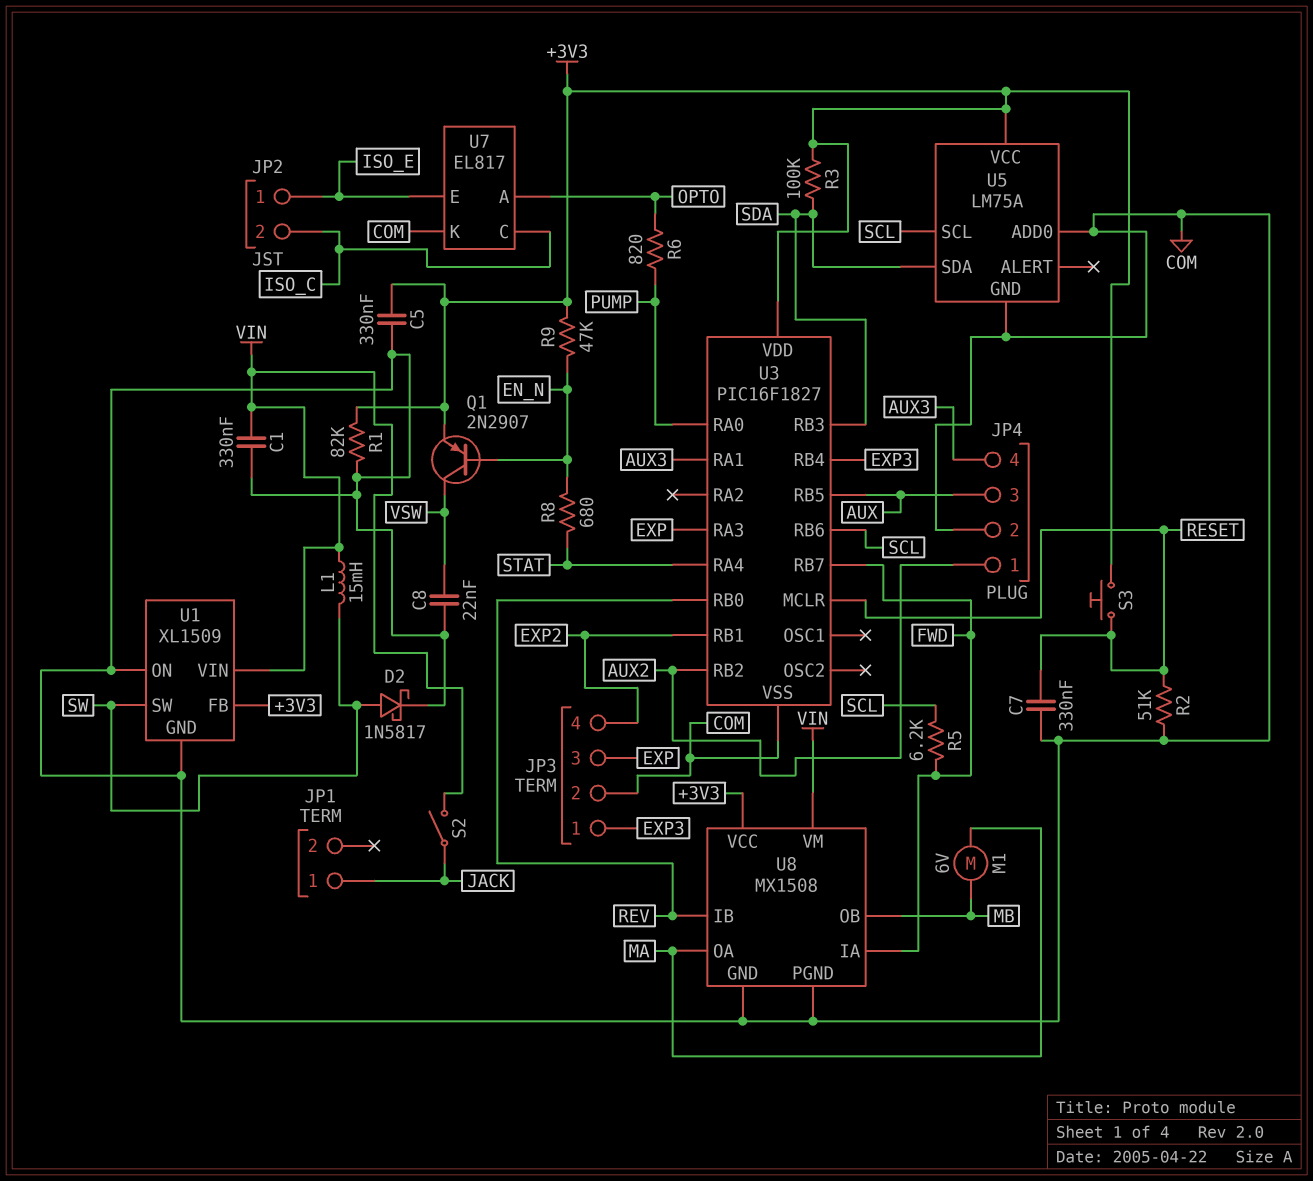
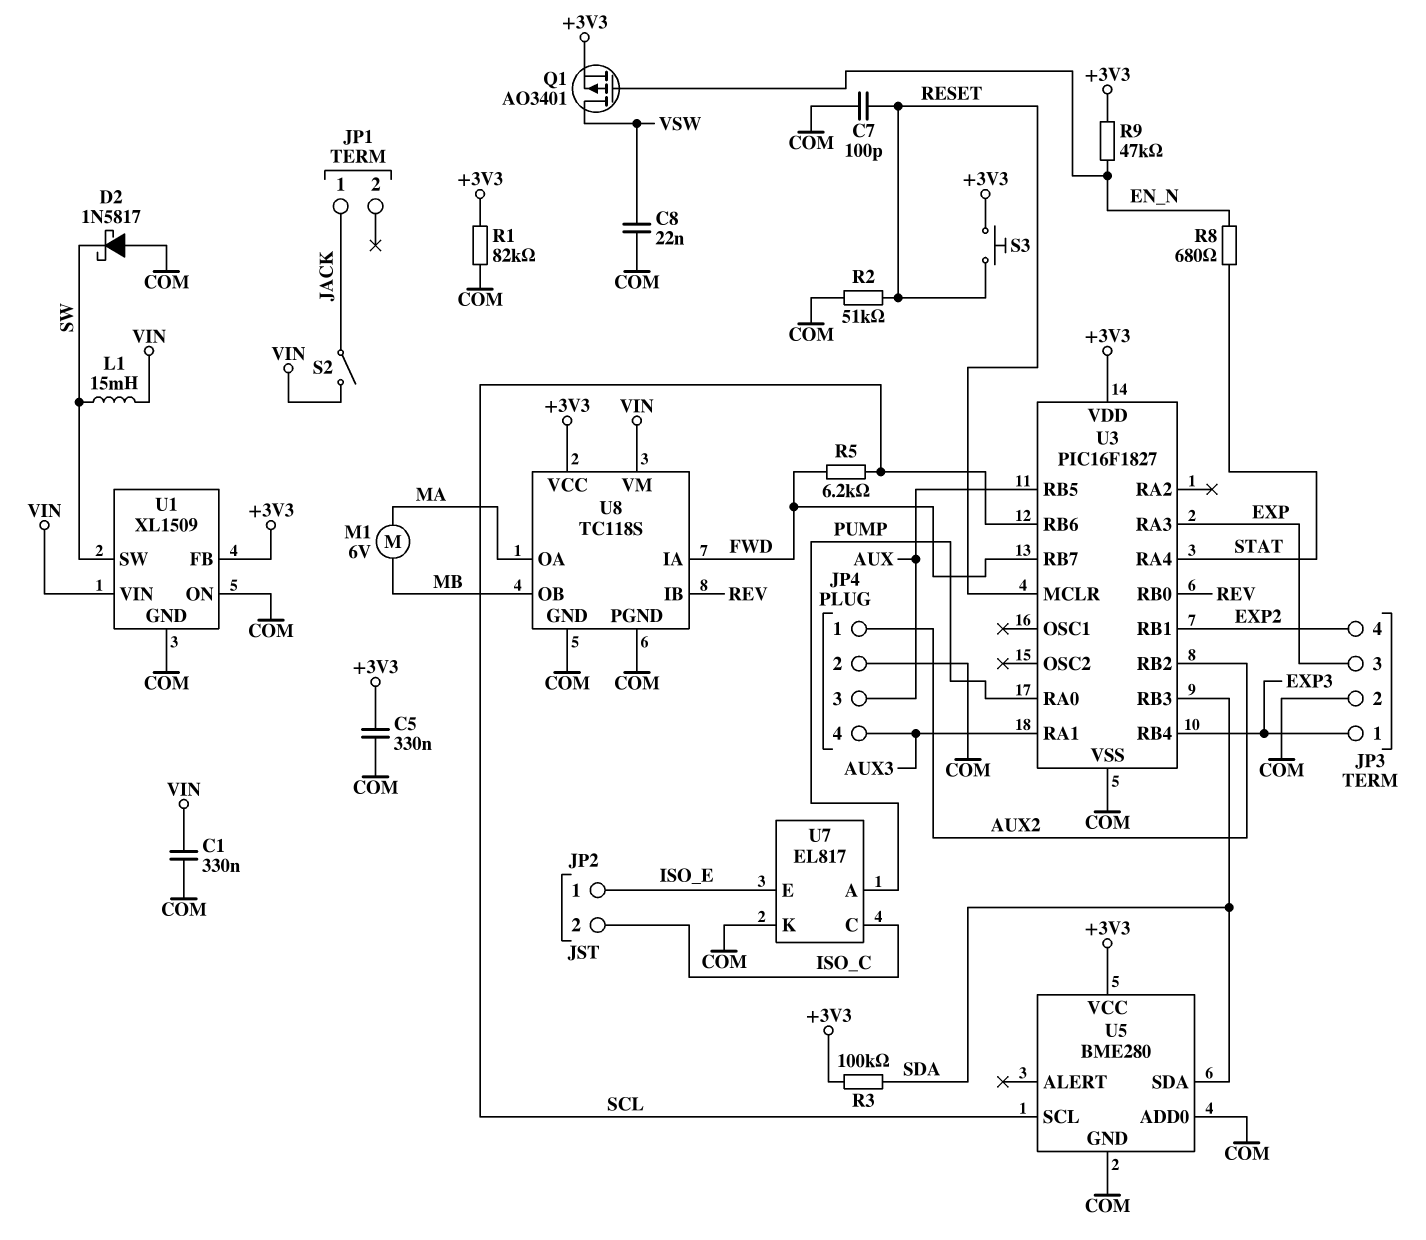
C7: 330nF (COM, RESET) -> 100pF (COM, RESET)
D2: schottky 1N5817 (A SW, K COM) -> schottky 1N5817 (A COM, K SW)
Q1: PNP 2N2907 (B EN_N, C VSW, E +3V3) -> PMOS AO3401 (G EN_N, D VSW, S +3V3)
R6: 820 (OPTO, PUMP) -> none
U5: LM75A -> BME280
U7 pin A: OPTO -> PUMP
U8: MX1508 -> TC118S

